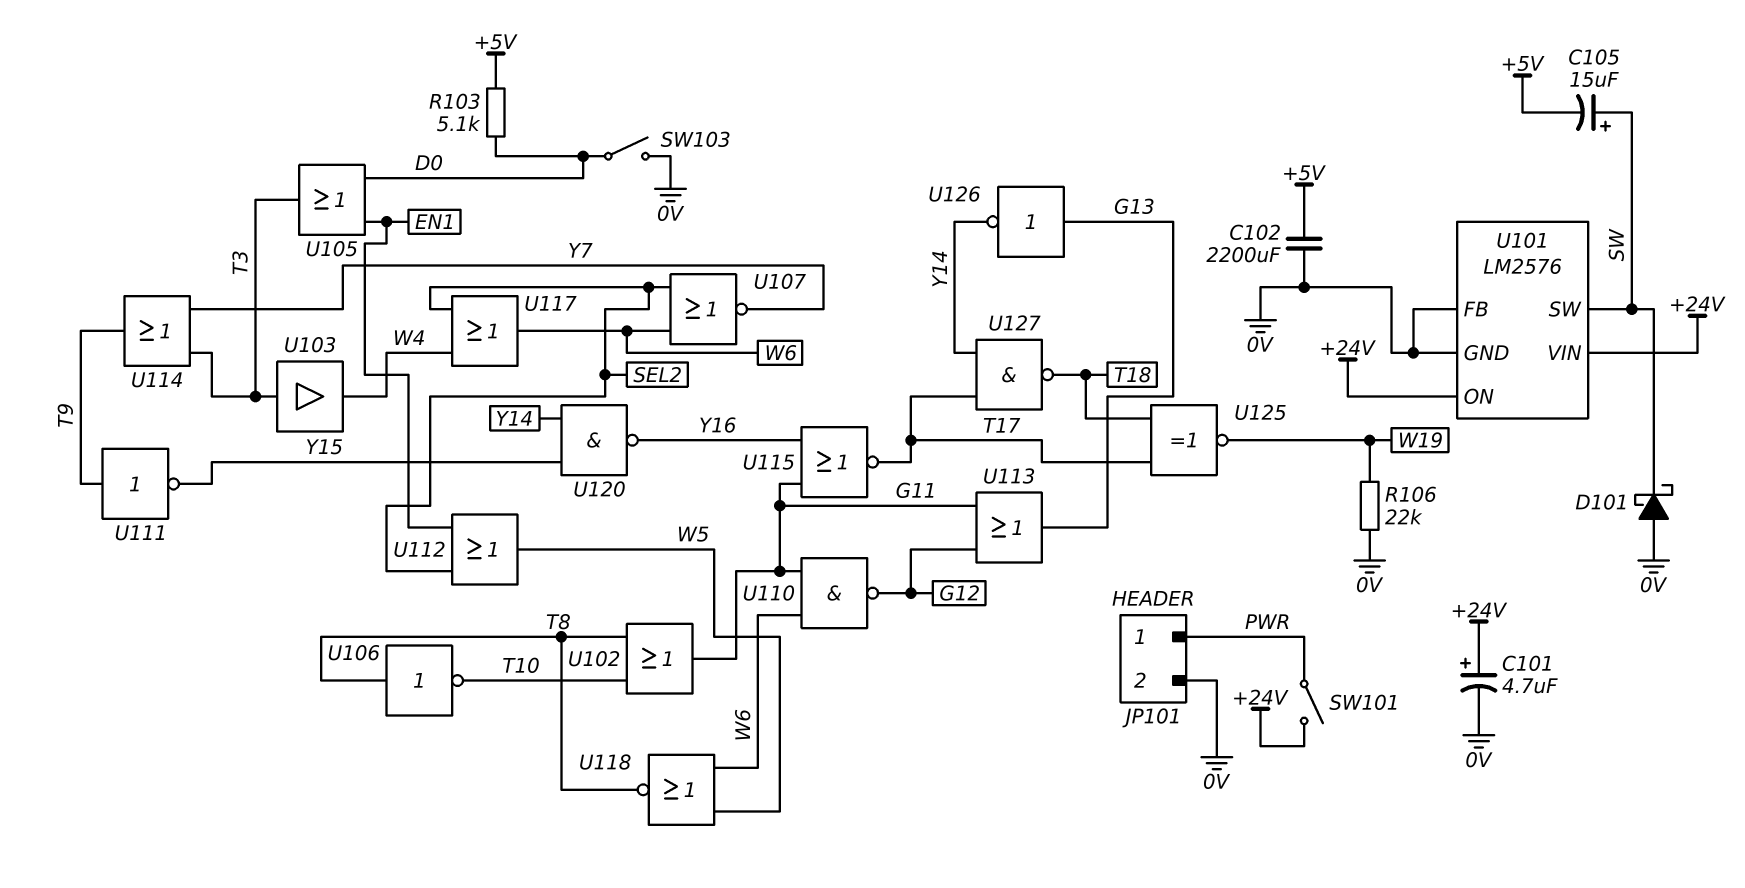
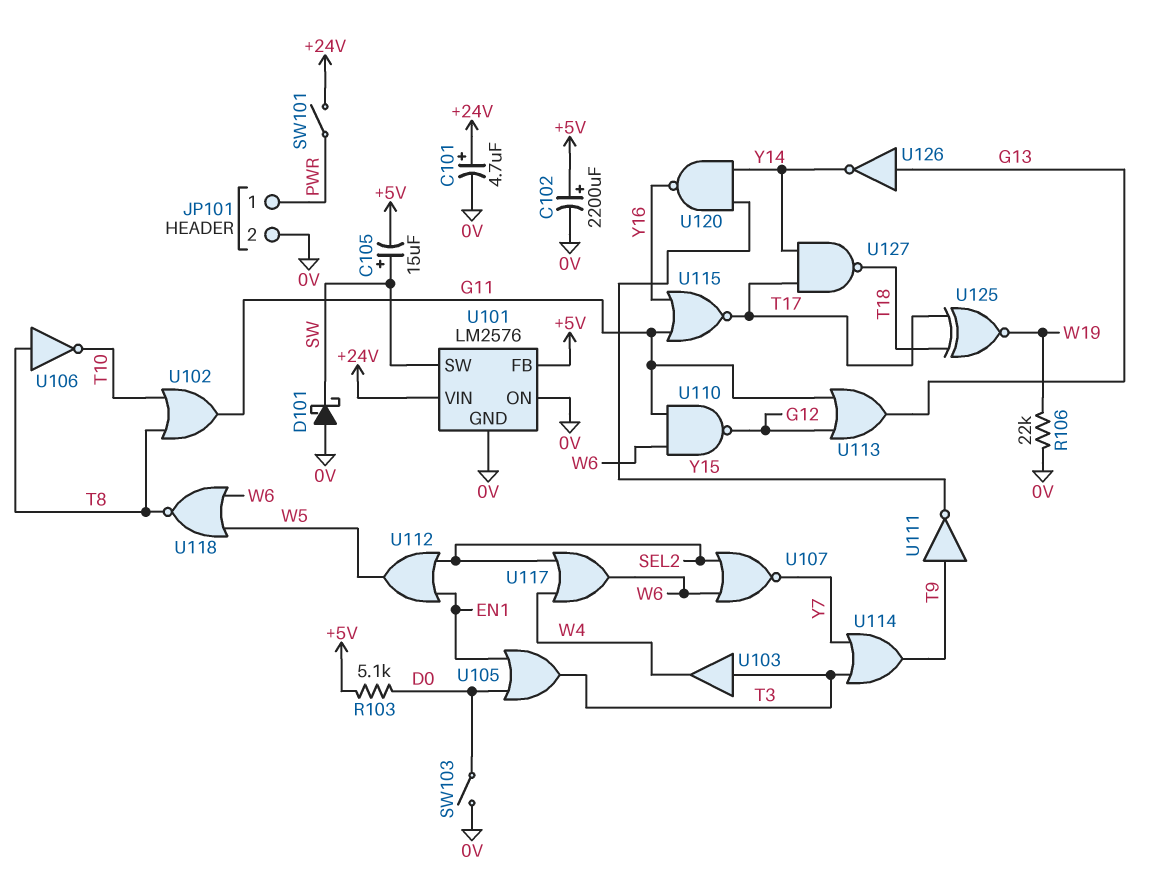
C102: 2200uF (+5V, 0V) -> 2200uF (plus +5V, minus 0V)
U101 pin FB: 0V -> +5V
U101 pin ON: +24V -> 0V

